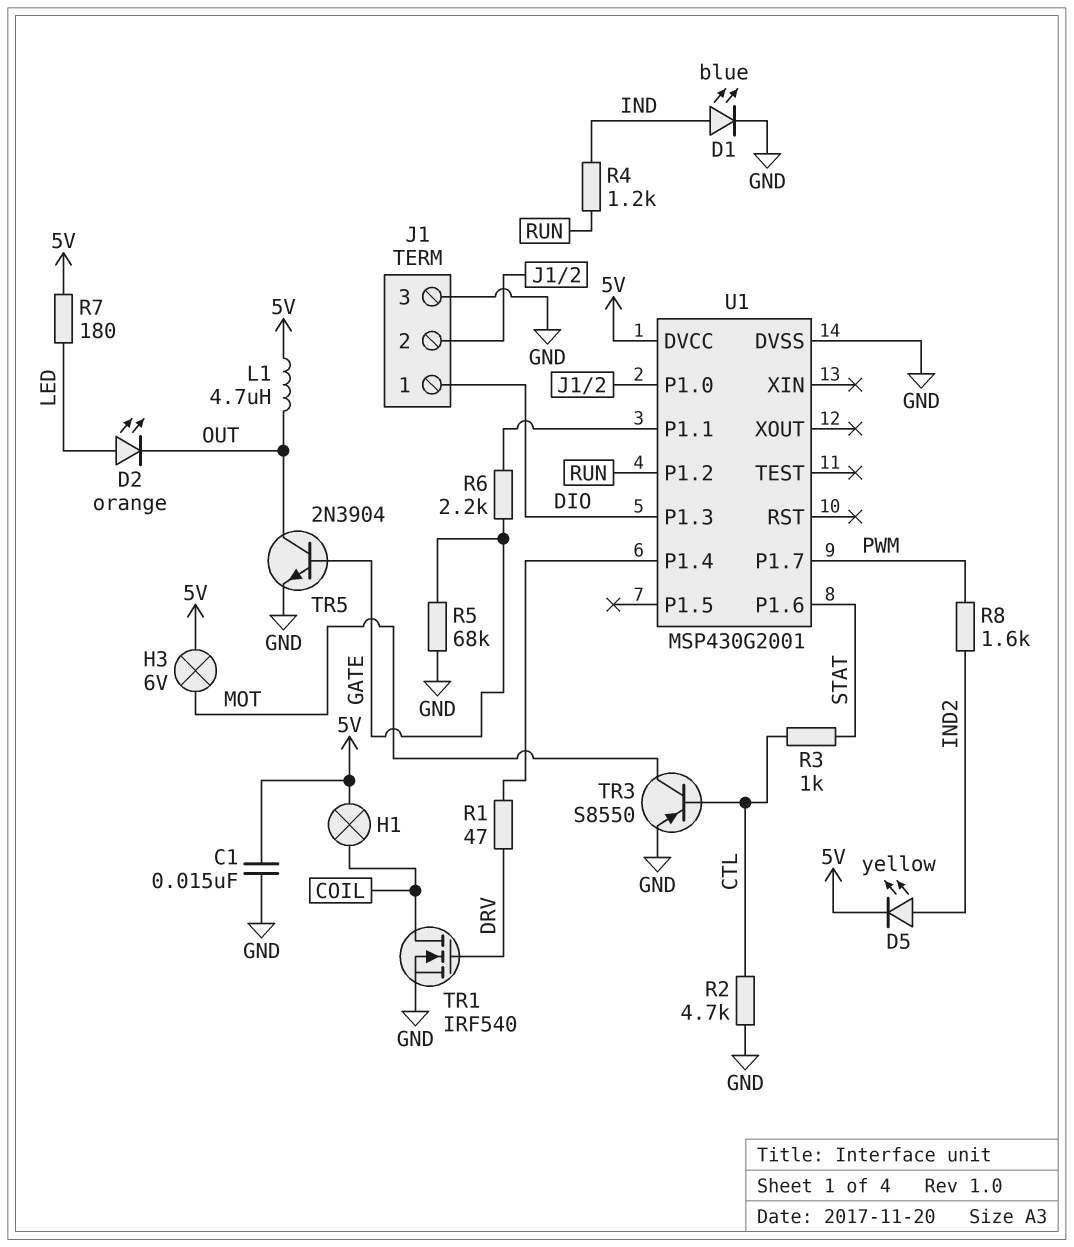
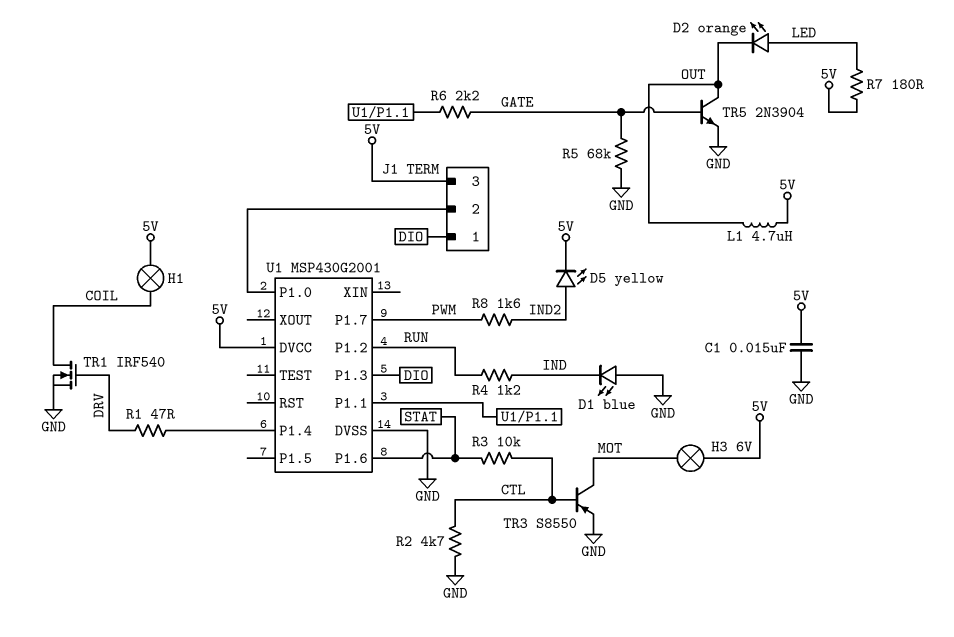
D1: LED blue (A IND, K GND) -> LED blue (A GND, K IND)
J1 pin 3: GND -> 5V
R3: 1k (CTL, STAT) -> 10k (CTL, STAT)

